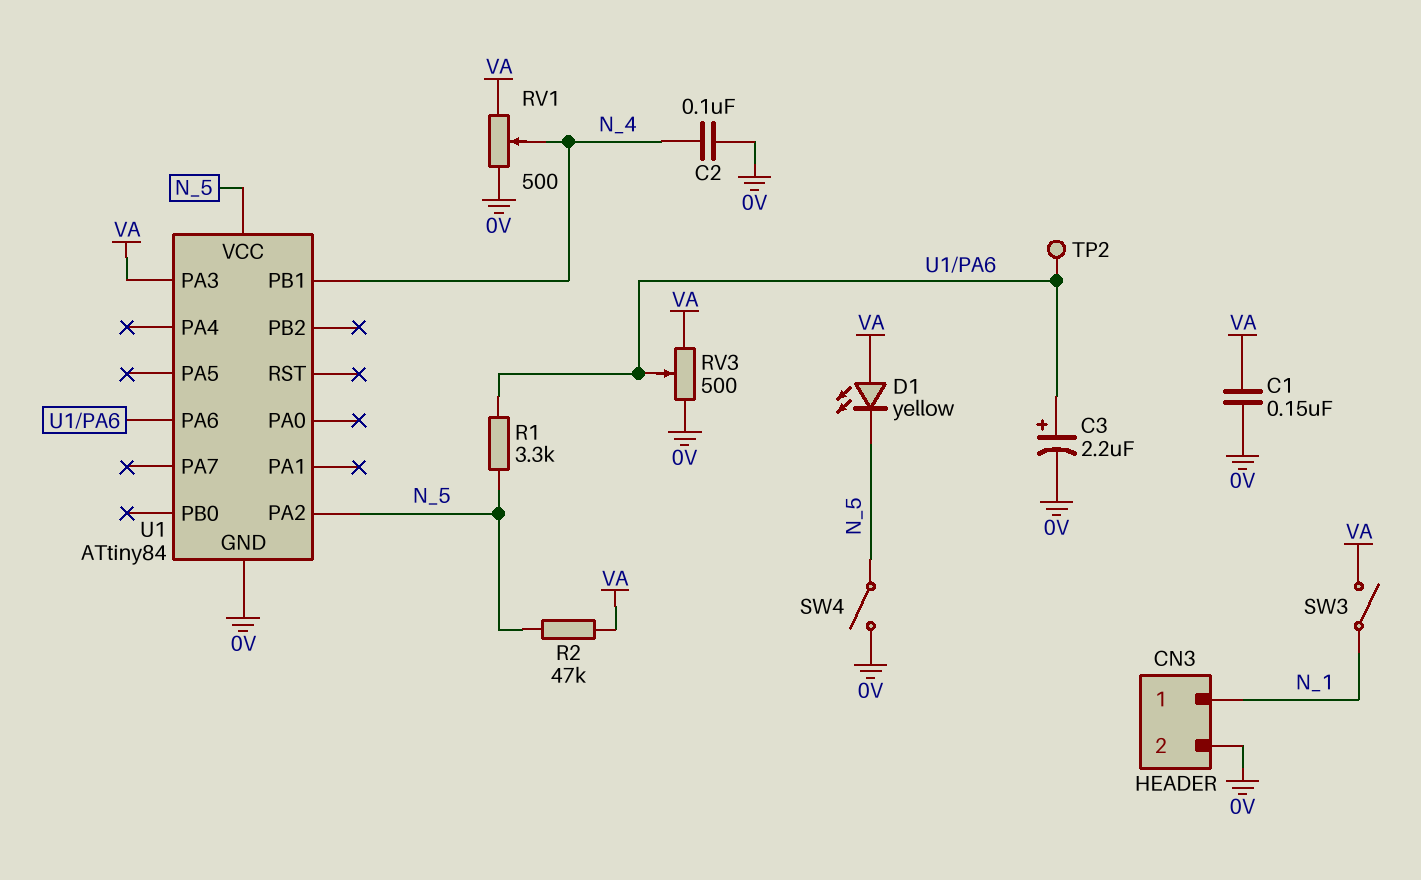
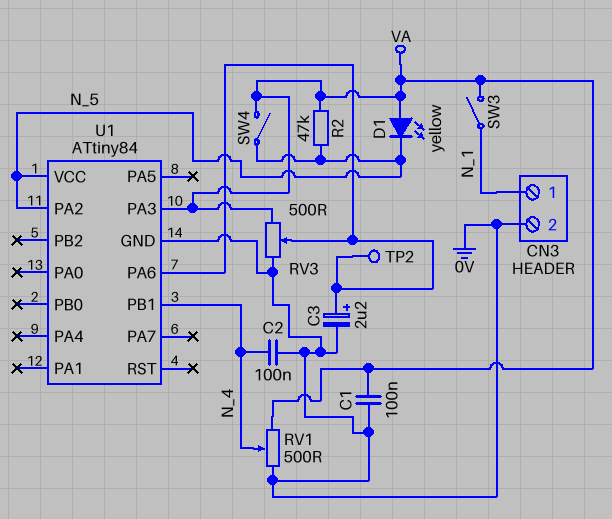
C1: 150nF (0V, VA) -> 100nF (0V, VA)
R1: 3.3k (N_5, U1/PA6) -> none
SW4: switch (0V, N_5) -> switch (N_5, VA)

